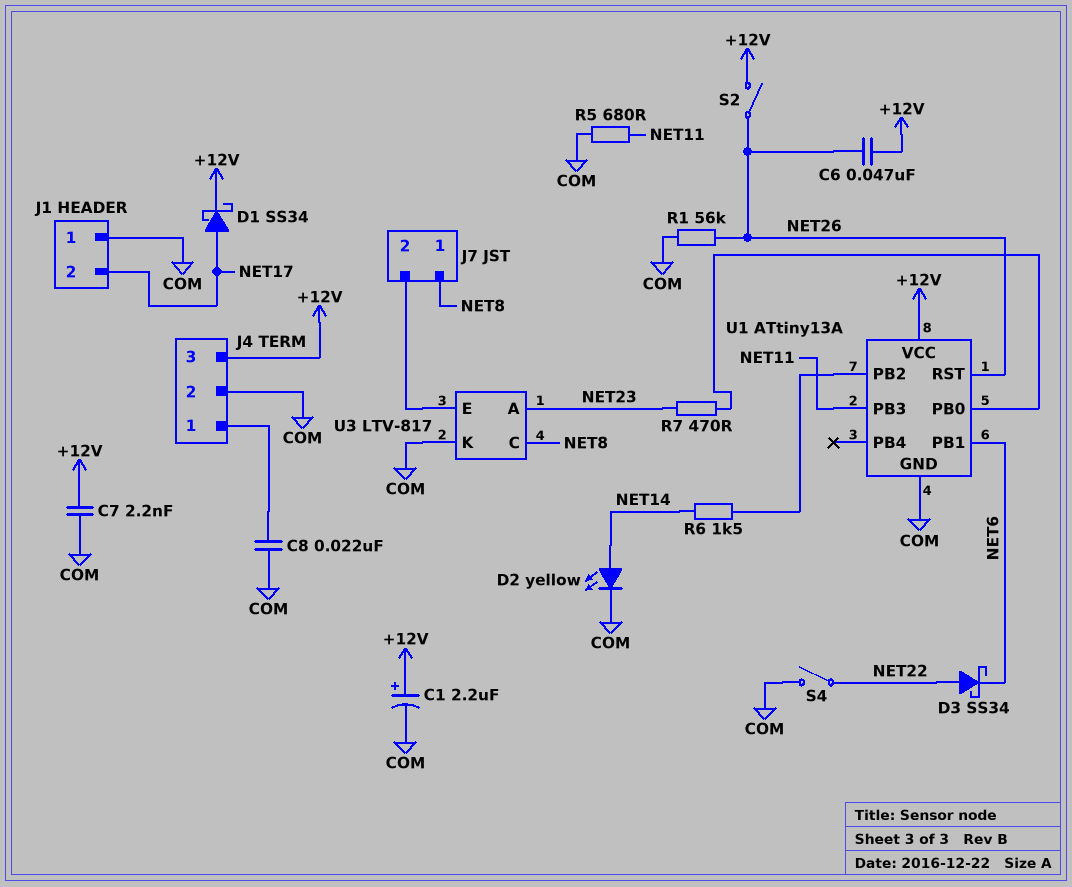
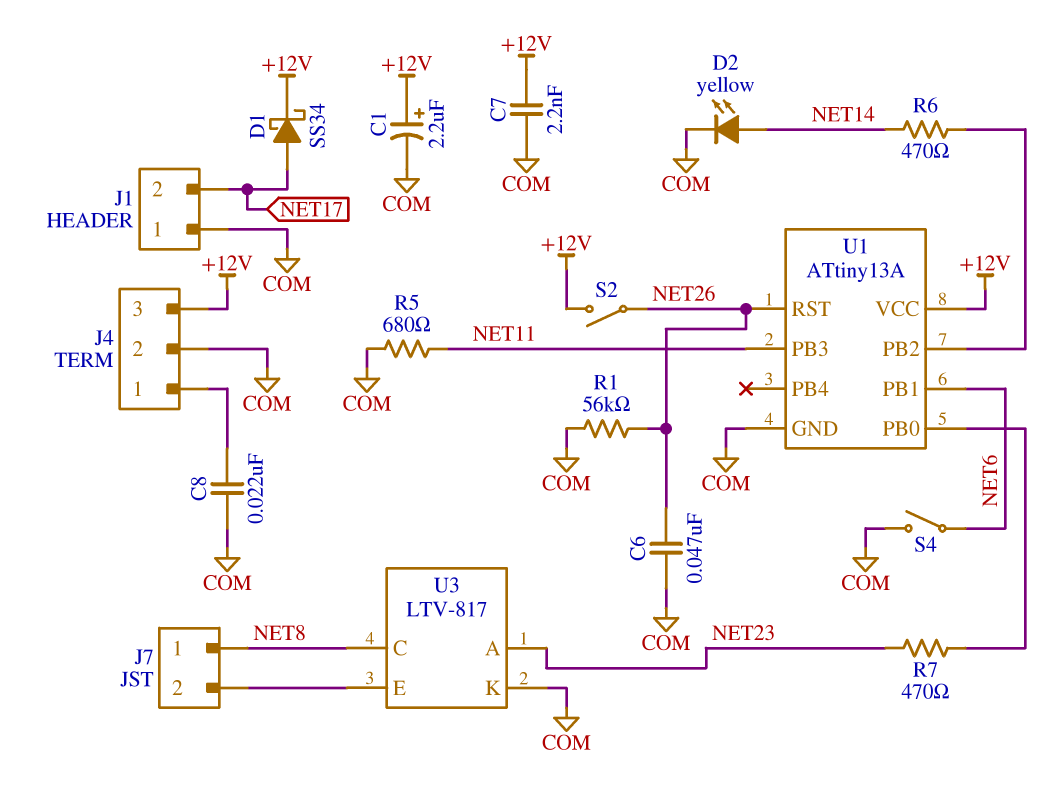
C6: 47nF (+12V, NET26) -> 47nF (COM, NET26)
D3: schottky SS34 (A NET22, K NET6) -> none
R6: 1.5k (NET14, U1/PB2) -> 470 (NET14, U1/PB2)
S4: switch (COM, NET22) -> switch (COM, NET6)

